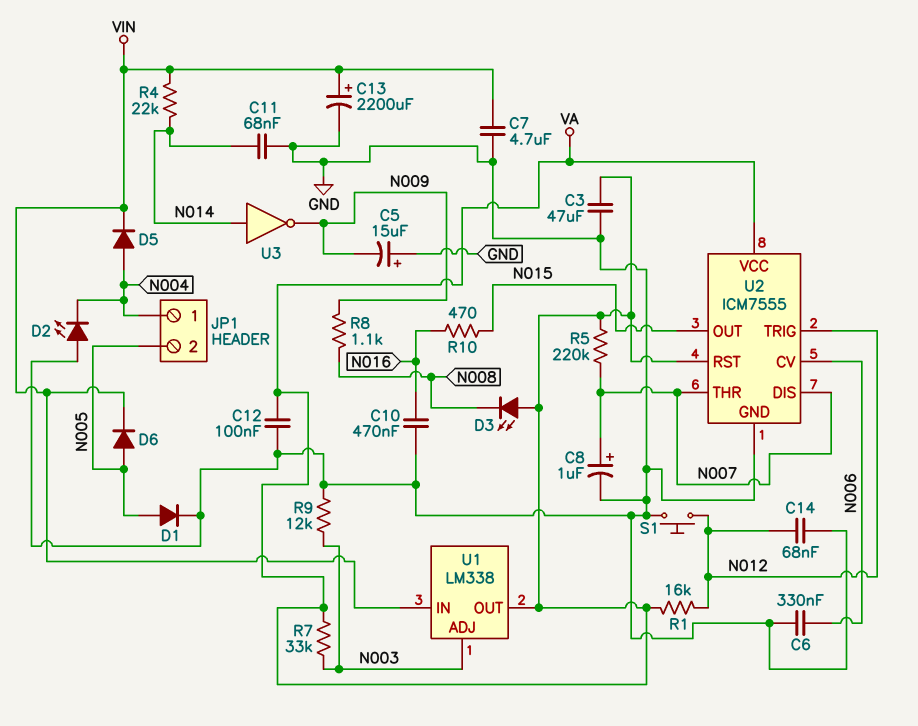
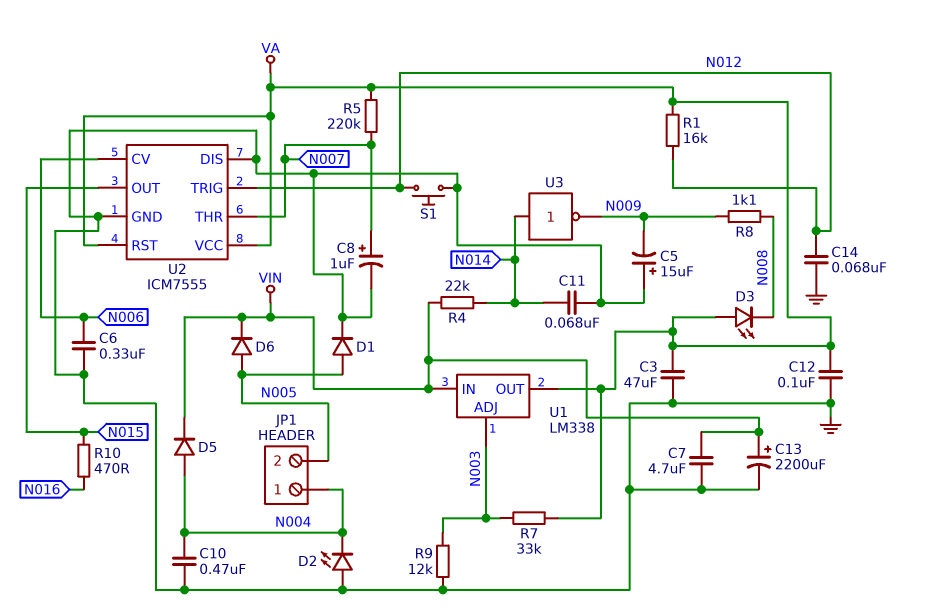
C10: 470nF (GND, N016) -> 470nF (GND, N004)
U2 pin DIS: N007 -> GND

